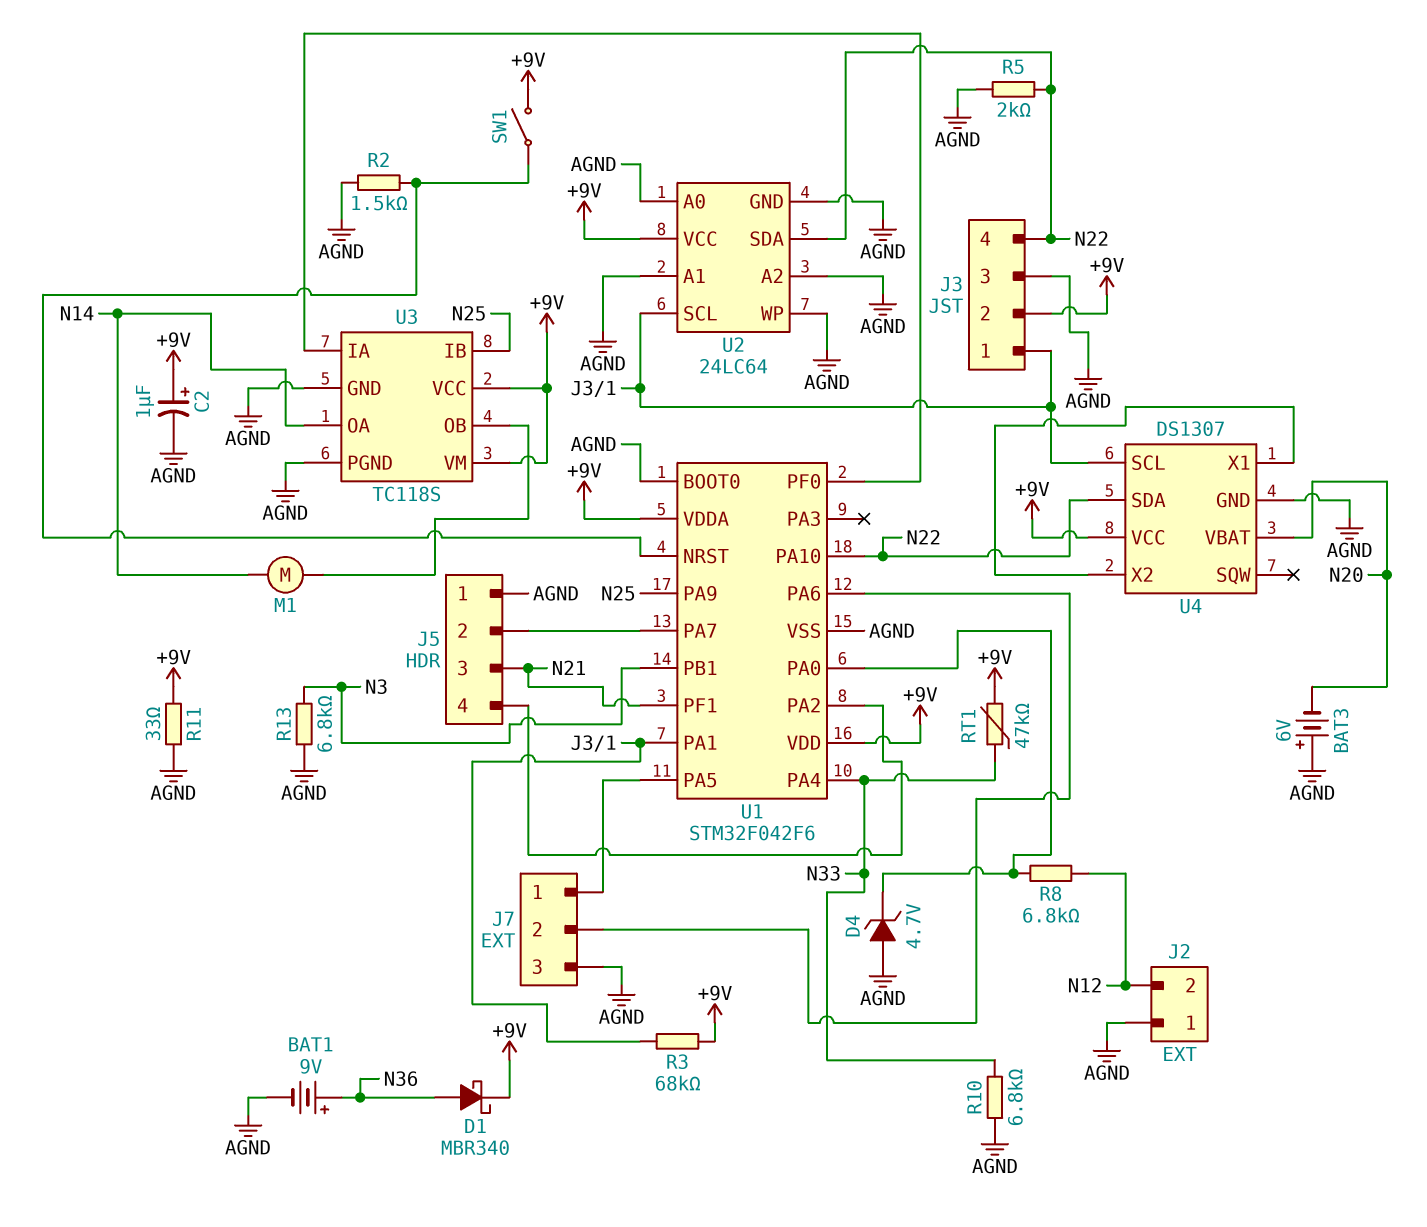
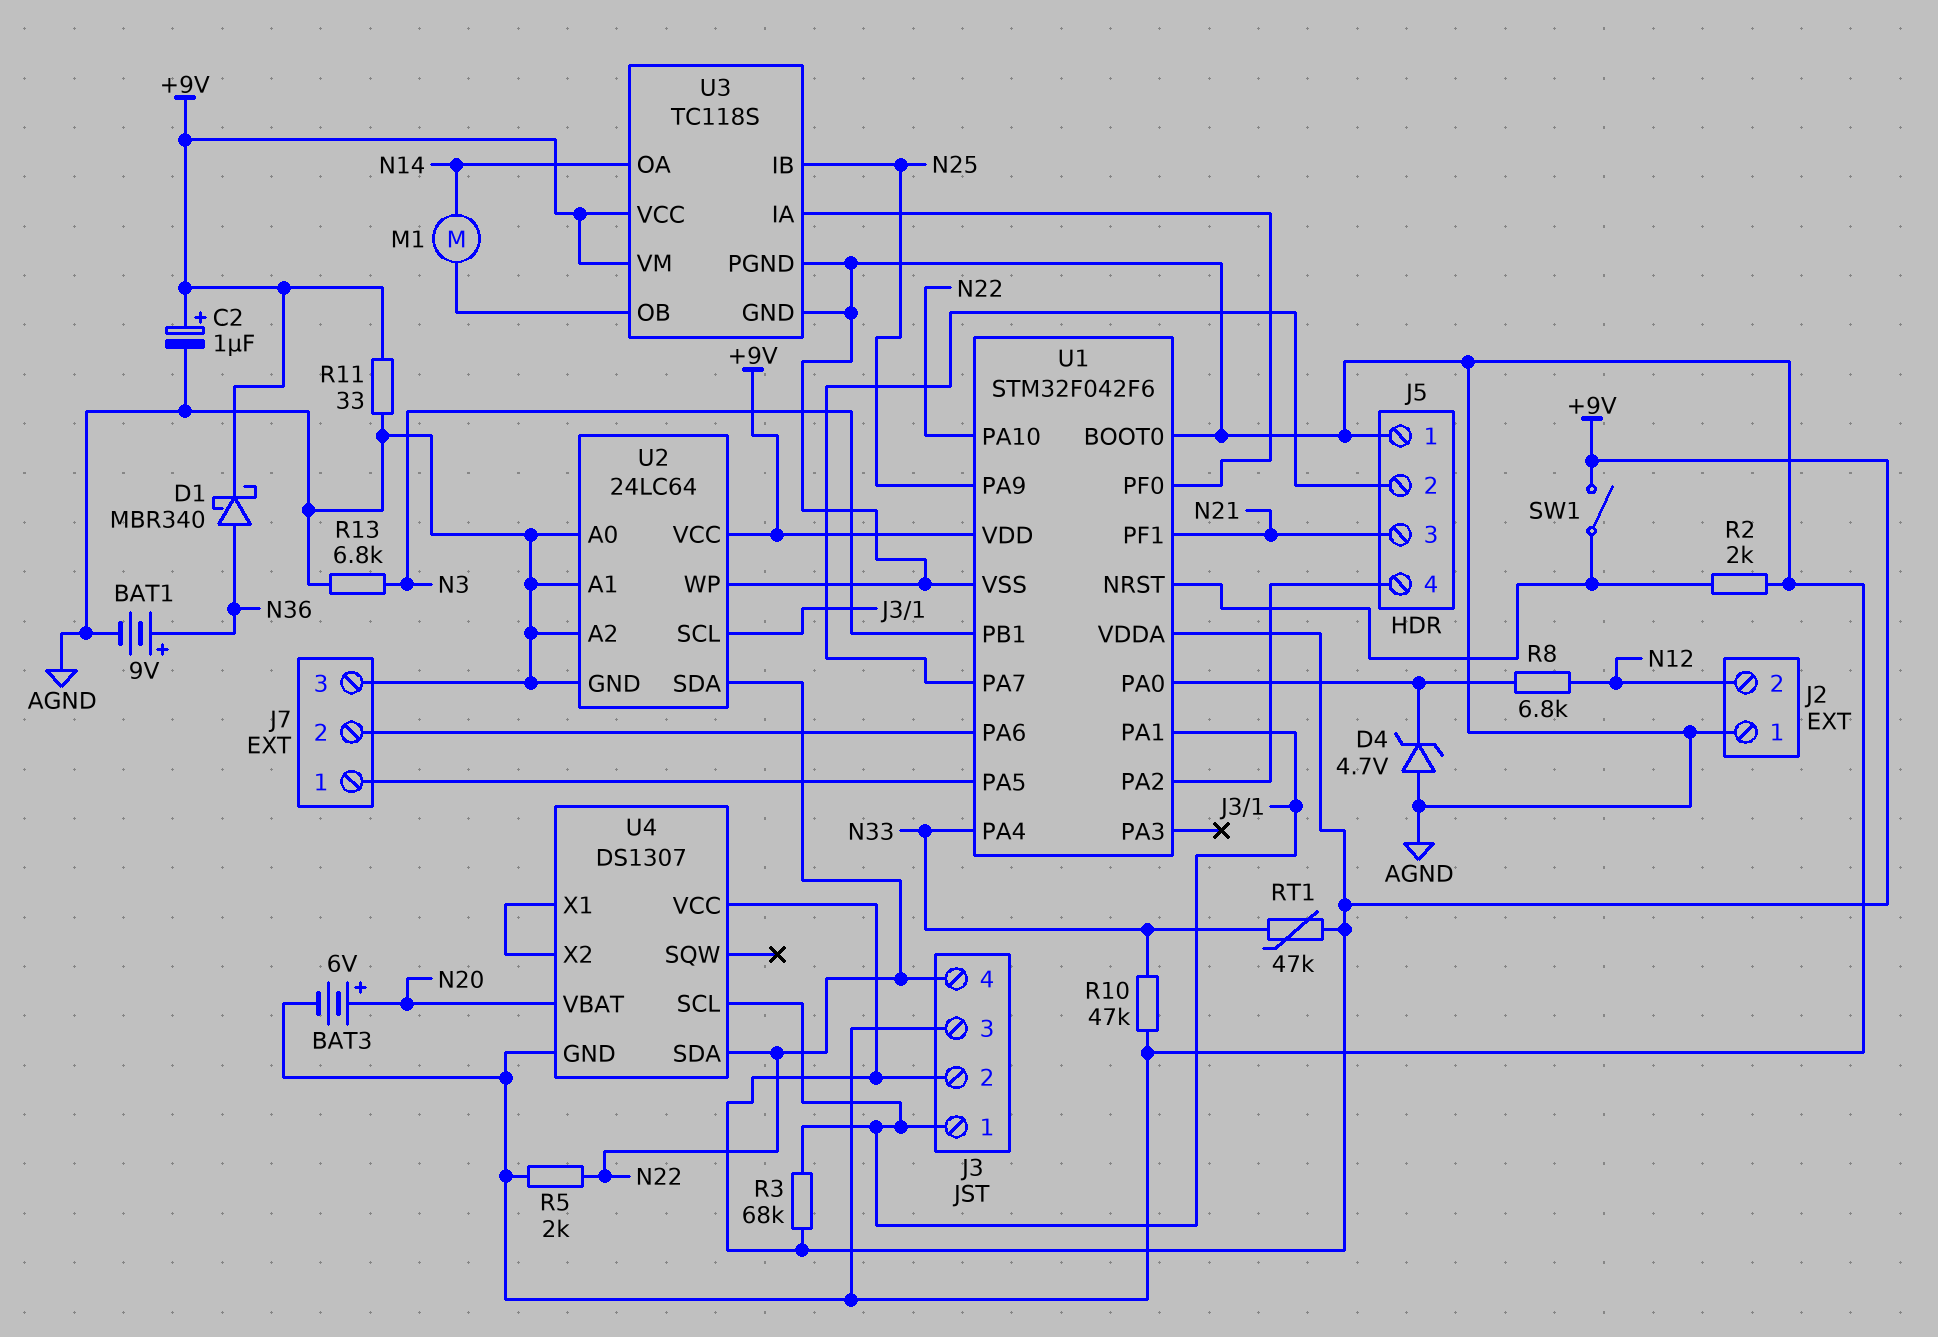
BAT3: 6V (plus AGND, minus N20) -> 6V (plus N20, minus AGND)
R2: 1.5k (AGND, U1/NRST) -> 2k (AGND, U1/NRST)
R10: 6.8k (AGND, N33) -> 47k (AGND, N33)

